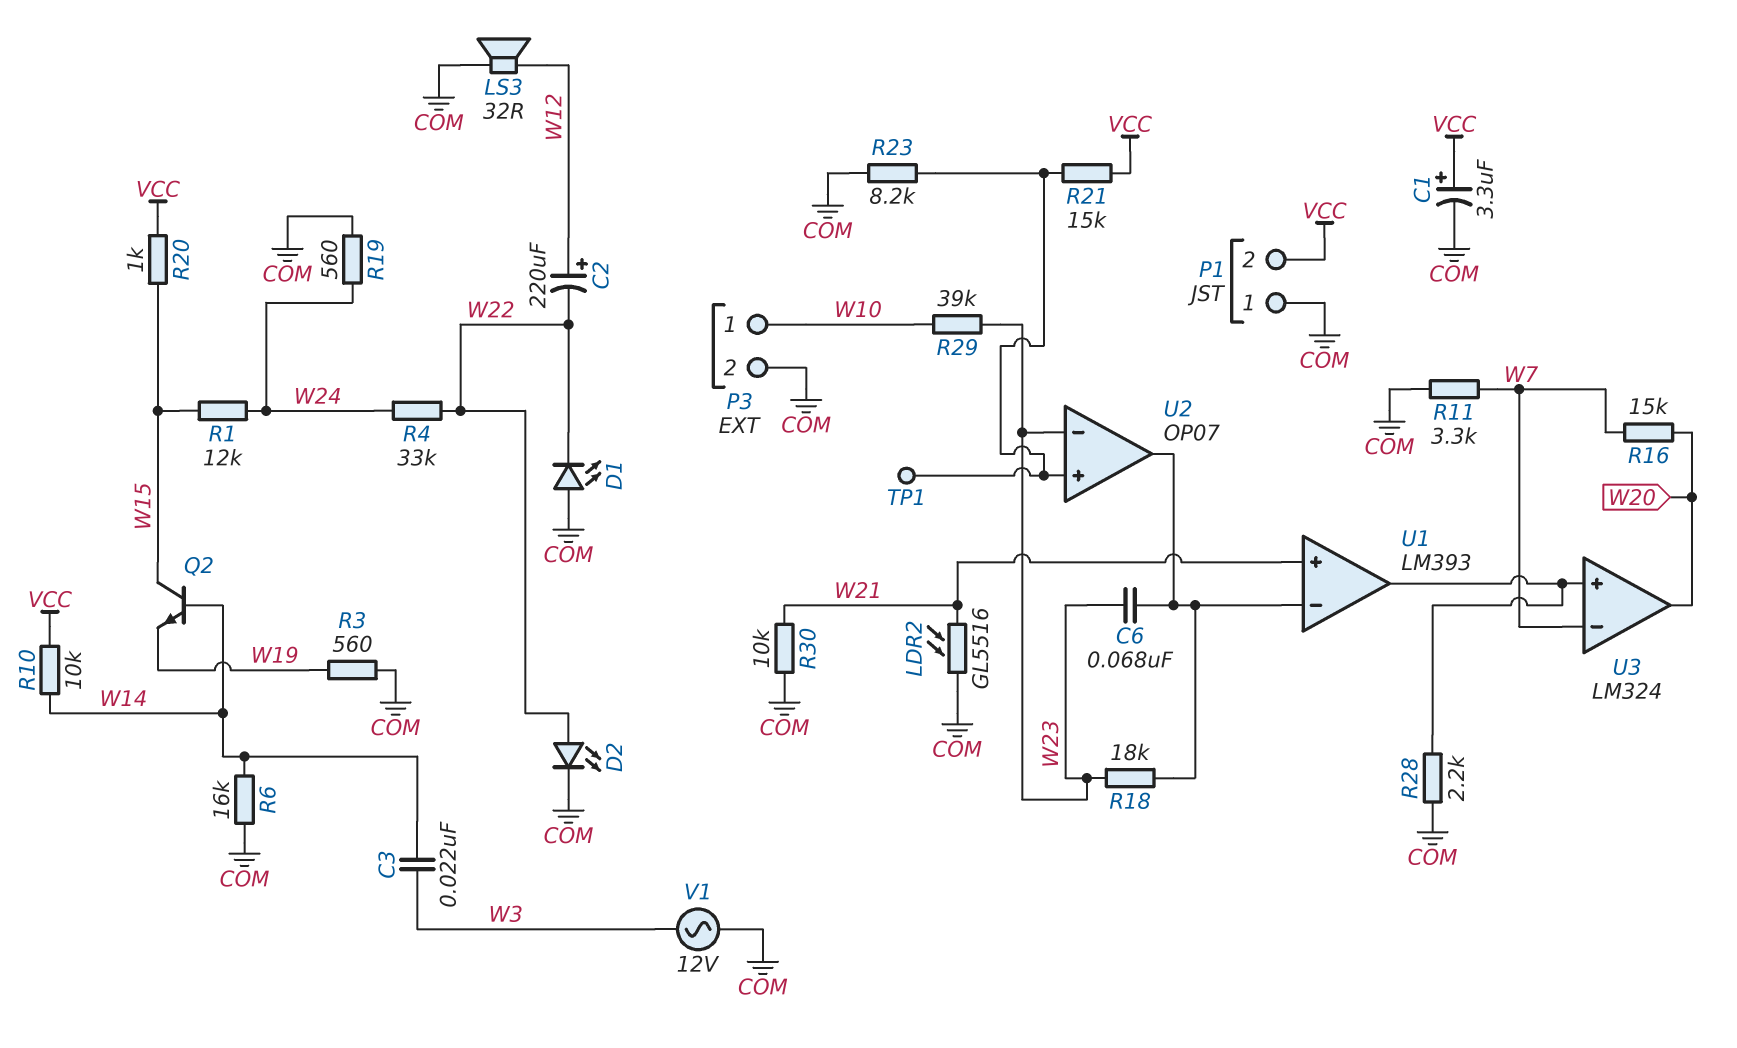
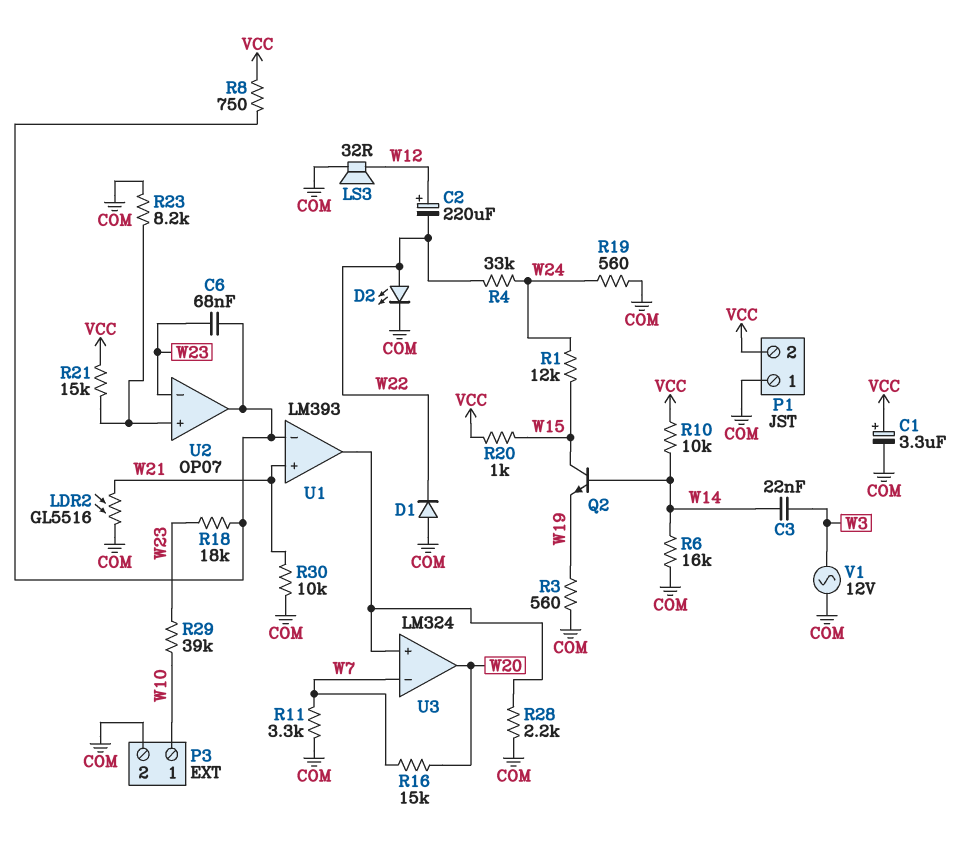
D1: LED (A COM, K W22) -> diode (A COM, K W22)
R8: none -> 750 (U1/in-, VCC)
TP1: test point (U2/in+) -> none

